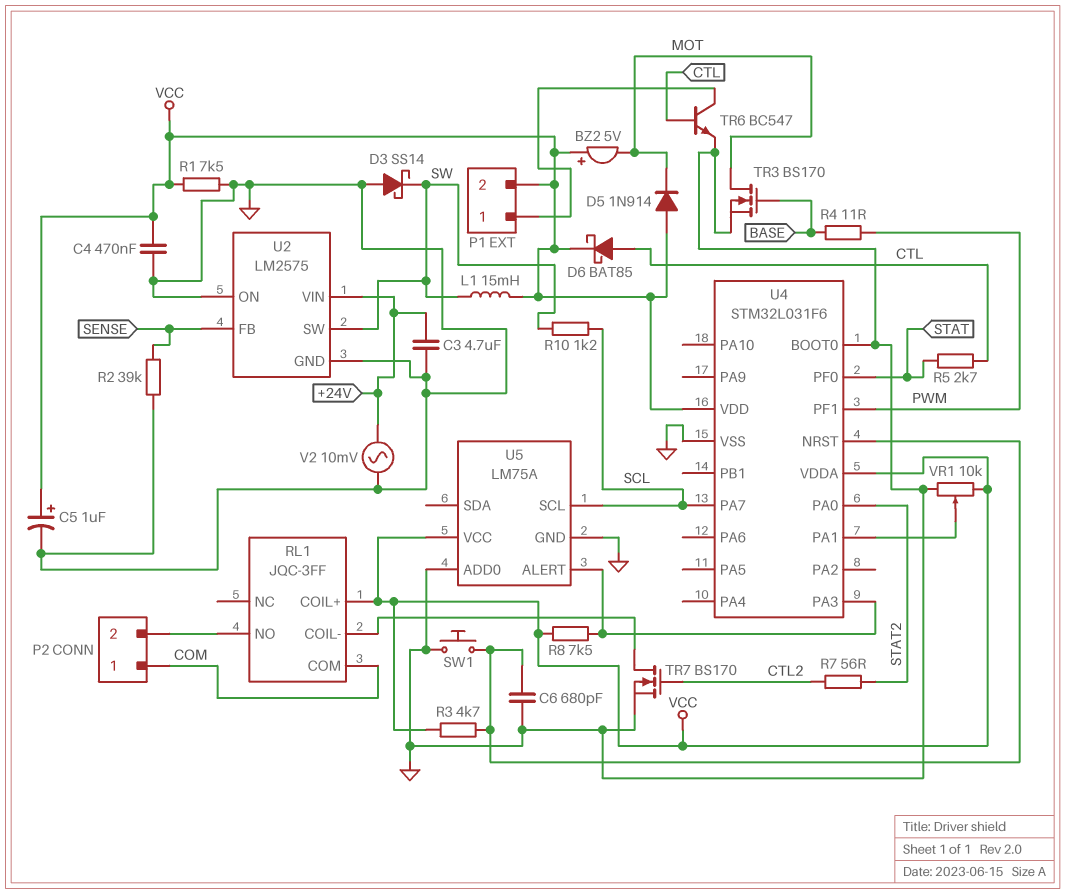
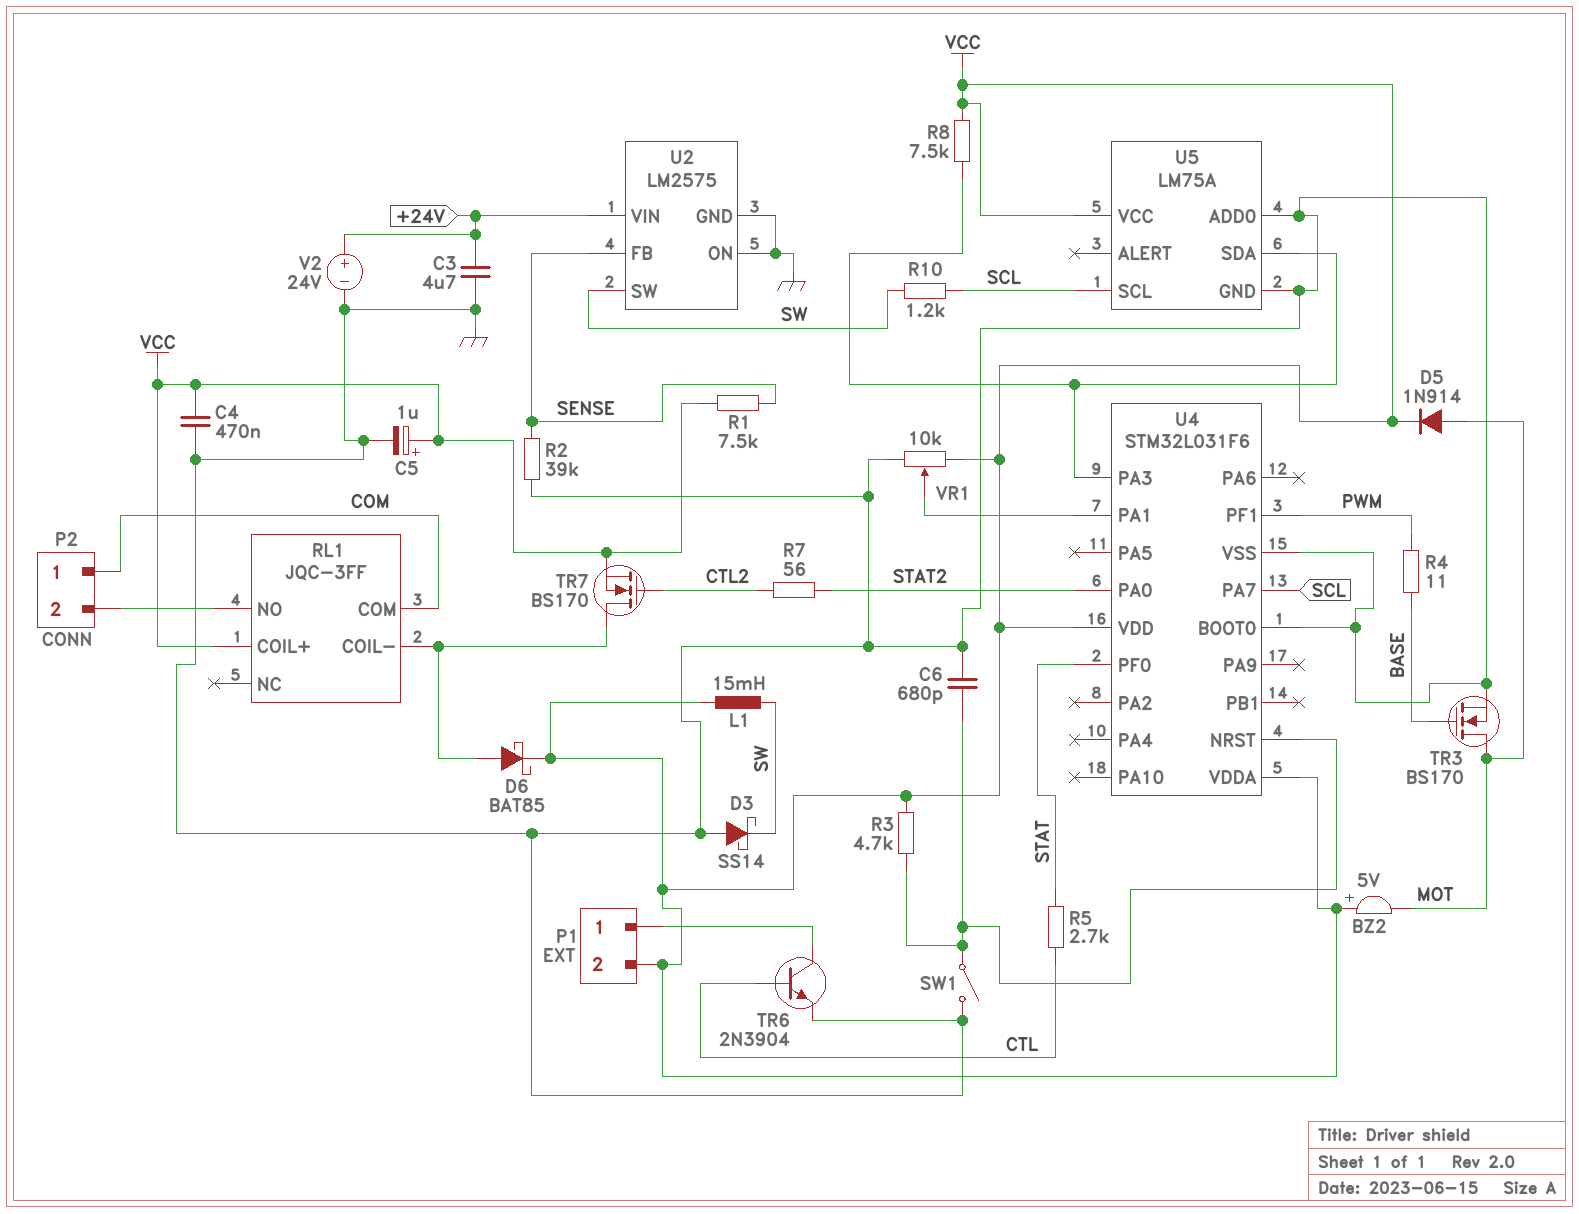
D5: diode 1N914 (A VCC, K MOT) -> diode 1N914 (A MOT, K VCC)
D6: schottky BAT85 (A CTL, K VCC) -> schottky BAT85 (A RL1/COIL-, K VCC)
R1: 7.5k (GND, VCC) -> 7.5k (SENSE, VCC)
SW1: button (GND, U4/NRST) -> switch (GND, U4/NRST)
TR6: NPN BC547 (B CTL, C P1/1, E GND) -> NPN 2N3904 (B CTL, C P1/1, E GND)
TR7: NMOS BS170 (G CTL2, D RL1/COIL-, S GND) -> NMOS BS170 (G CTL2, D RL1/COIL-, S VCC)
U5 pin ALERT: U4/PA3 -> none
U5 pin SDA: none -> U4/PA3
V2: AC 10mV (+24V, GND) -> 24V (plus +24V, minus GND)

